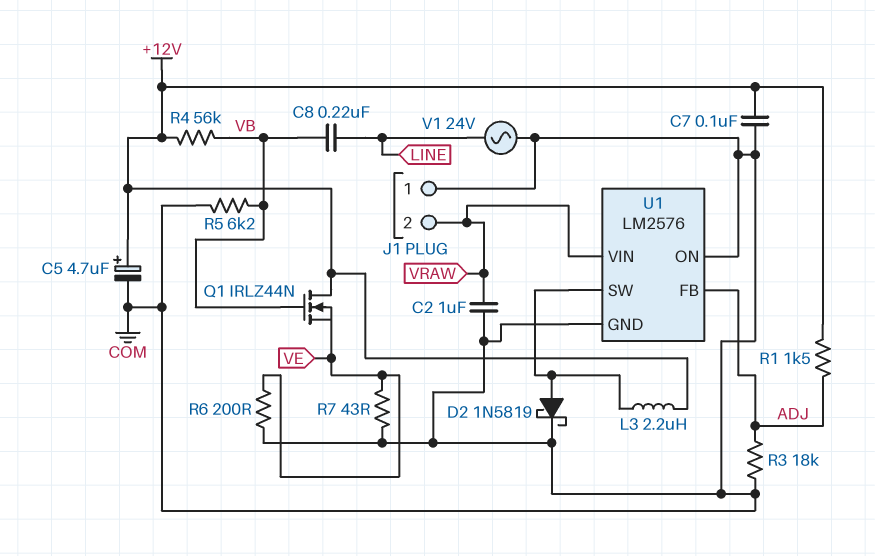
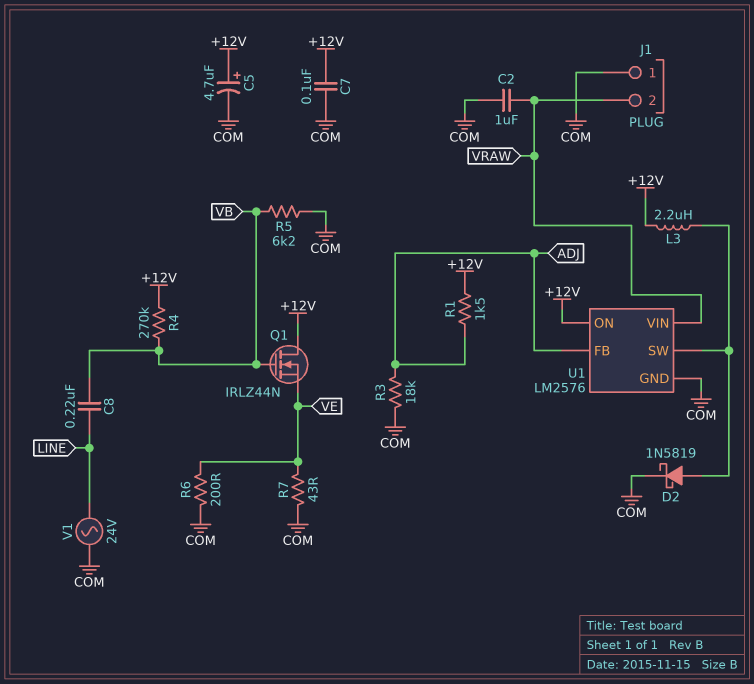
R4: 56k (+12V, VB) -> 270k (+12V, VB)
U1 pin ON: COM -> +12V

